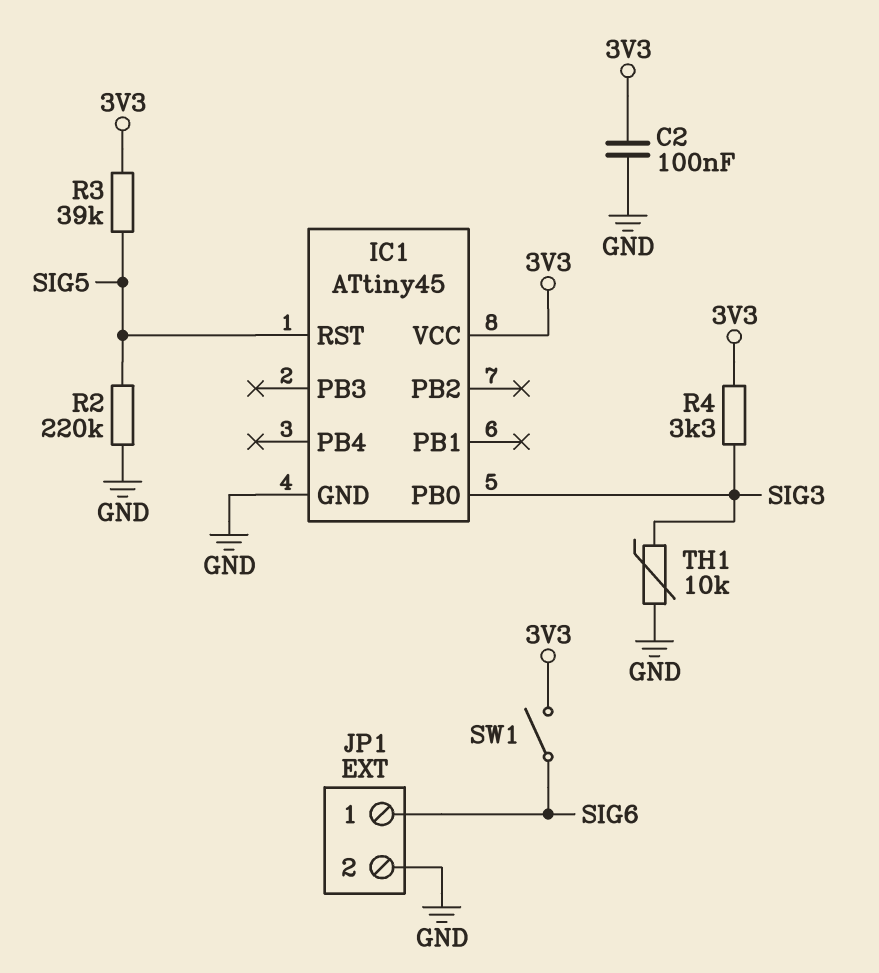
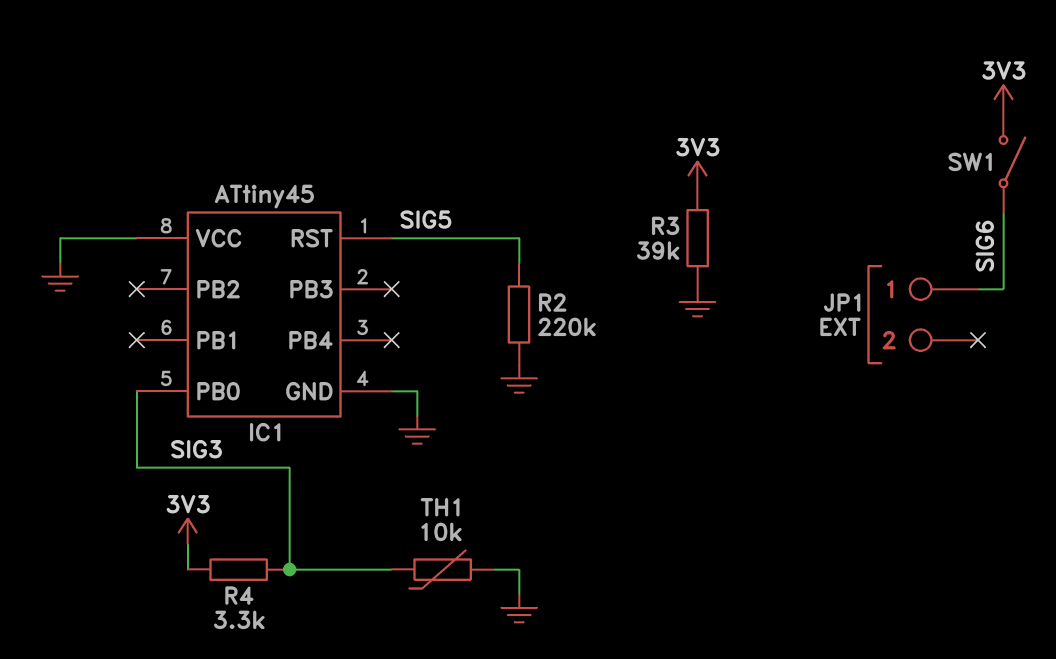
C2: 100nF (3V3, GND) -> none
IC1 pin VCC: 3V3 -> GND
JP1 pin 2: GND -> none
R3: 39k (3V3, SIG5) -> 39k (3V3, GND)

